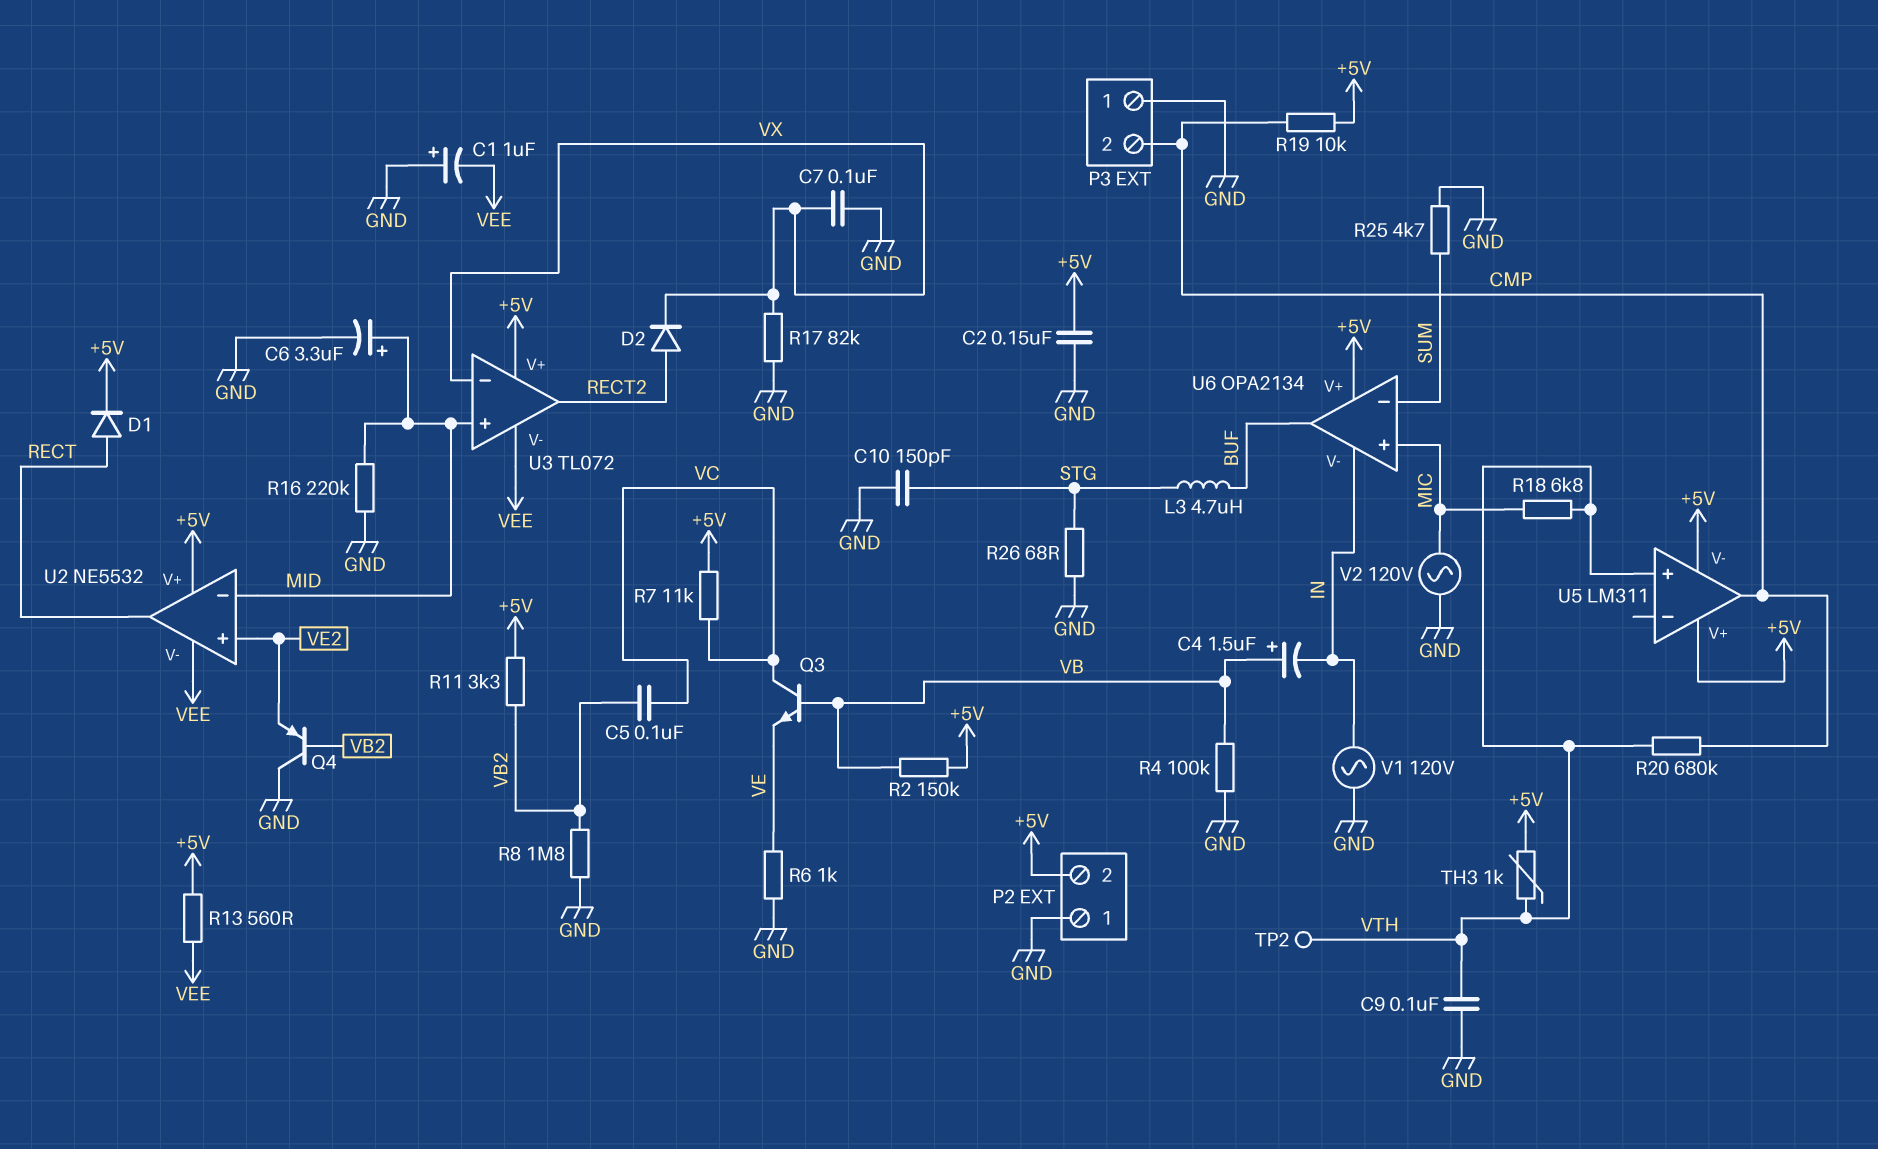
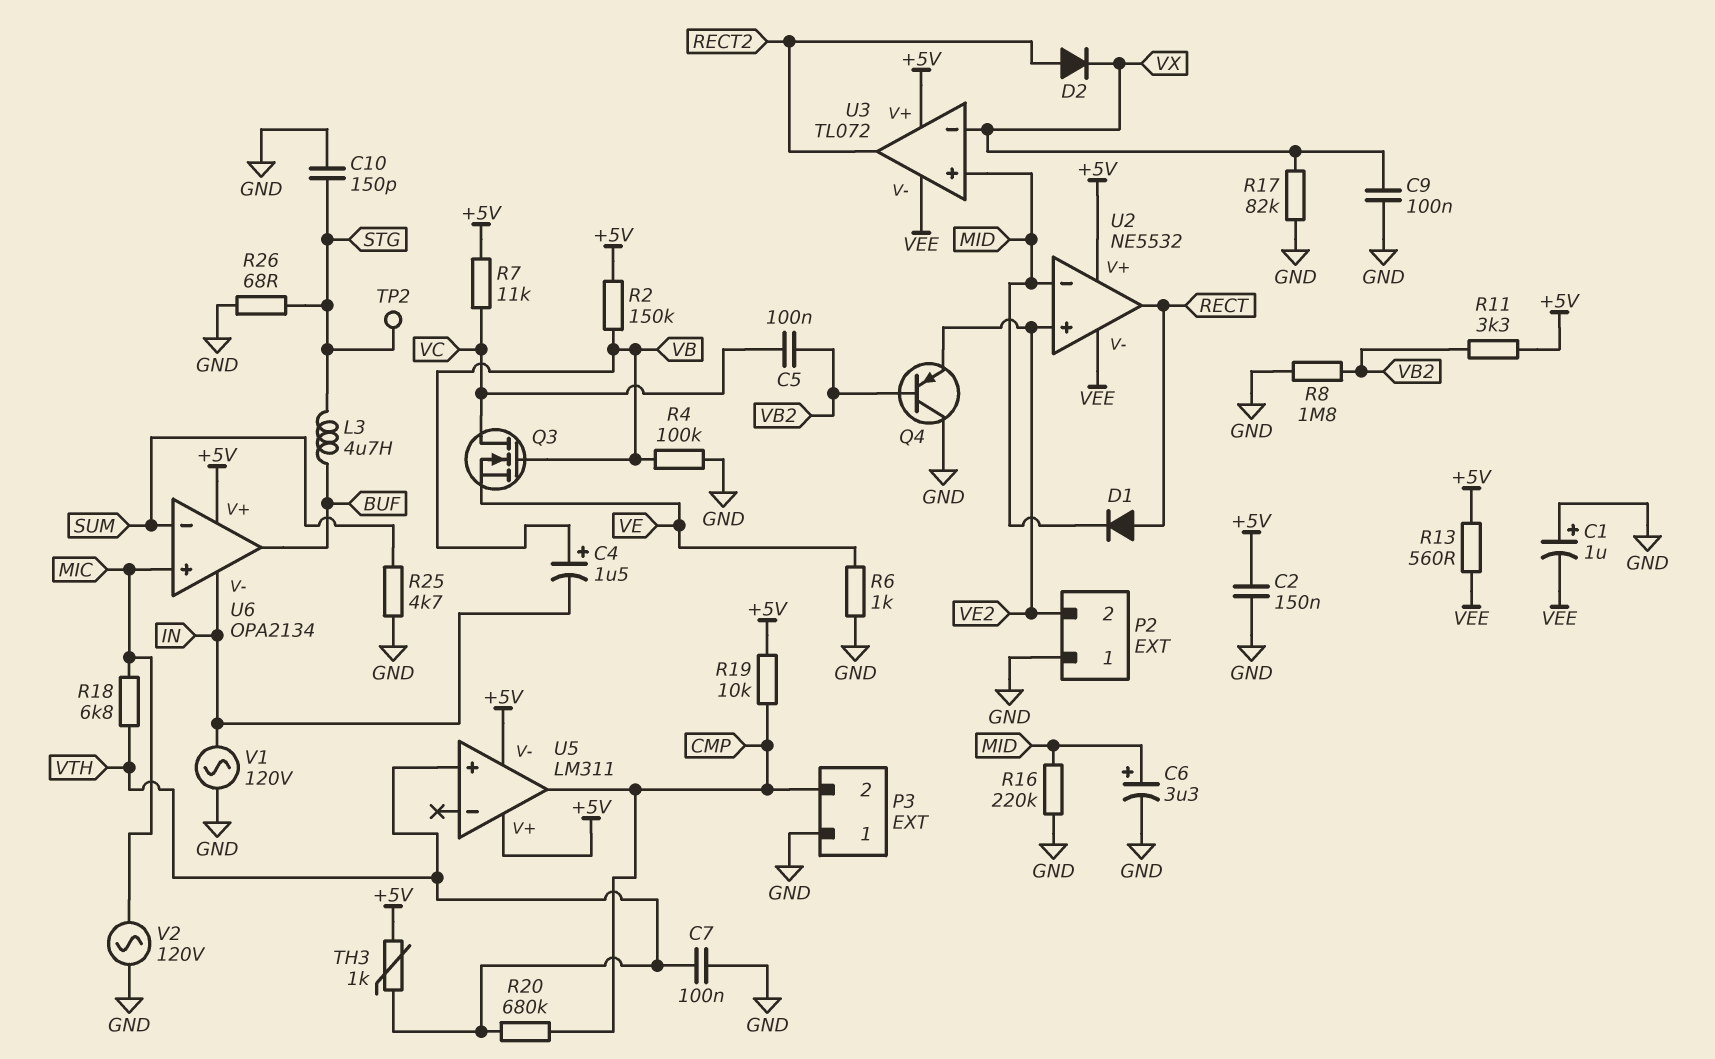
C7: 100nF (GND, VX) -> 100nF (GND, VTH)
C9: 100nF (GND, VTH) -> 100nF (GND, VX)
D1: diode (A RECT, K +5V) -> diode (A RECT, K MID)
P2 pin 2: +5V -> VE2
Q3: NPN (B VB, C VC, E VE) -> NMOS (G VB, D VC, S VE)
TP2: test point (VTH) -> test point (STG)

